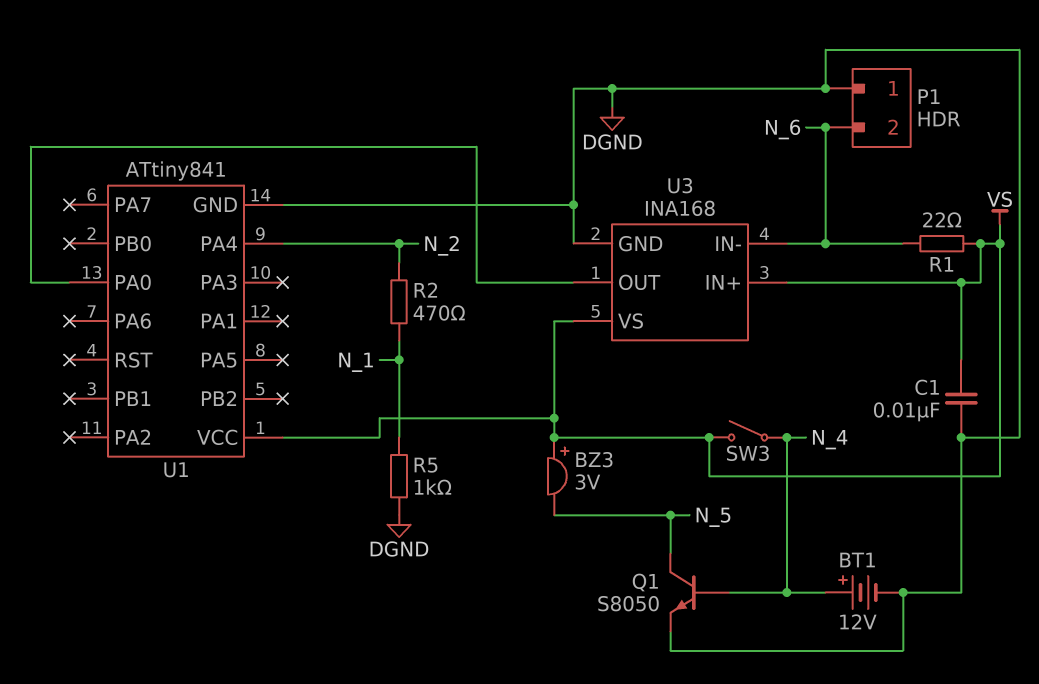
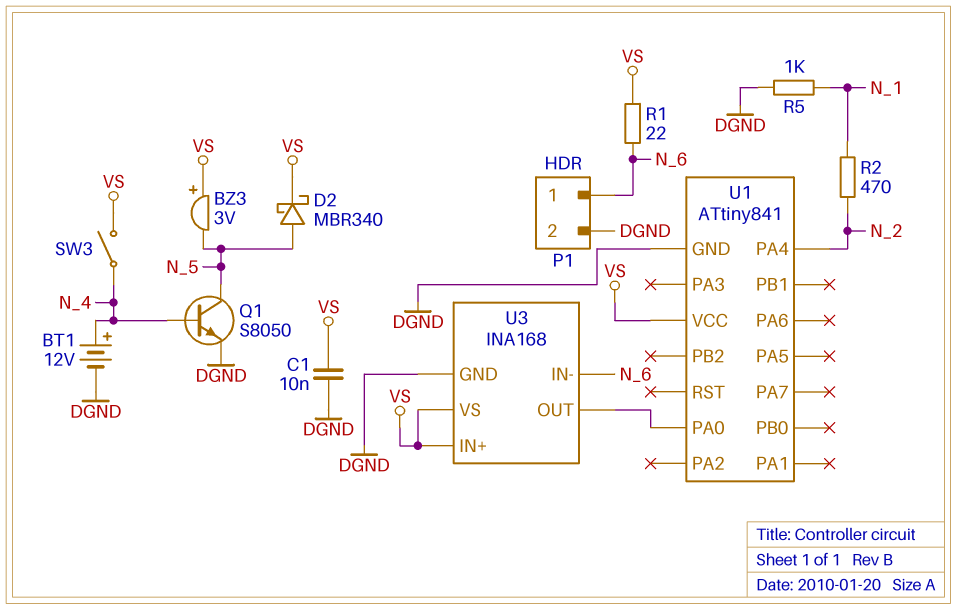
D2: none -> schottky MBR340 (A N_5, K VS)
P1 pin 1: DGND -> N_6
P1 pin 2: N_6 -> DGND

